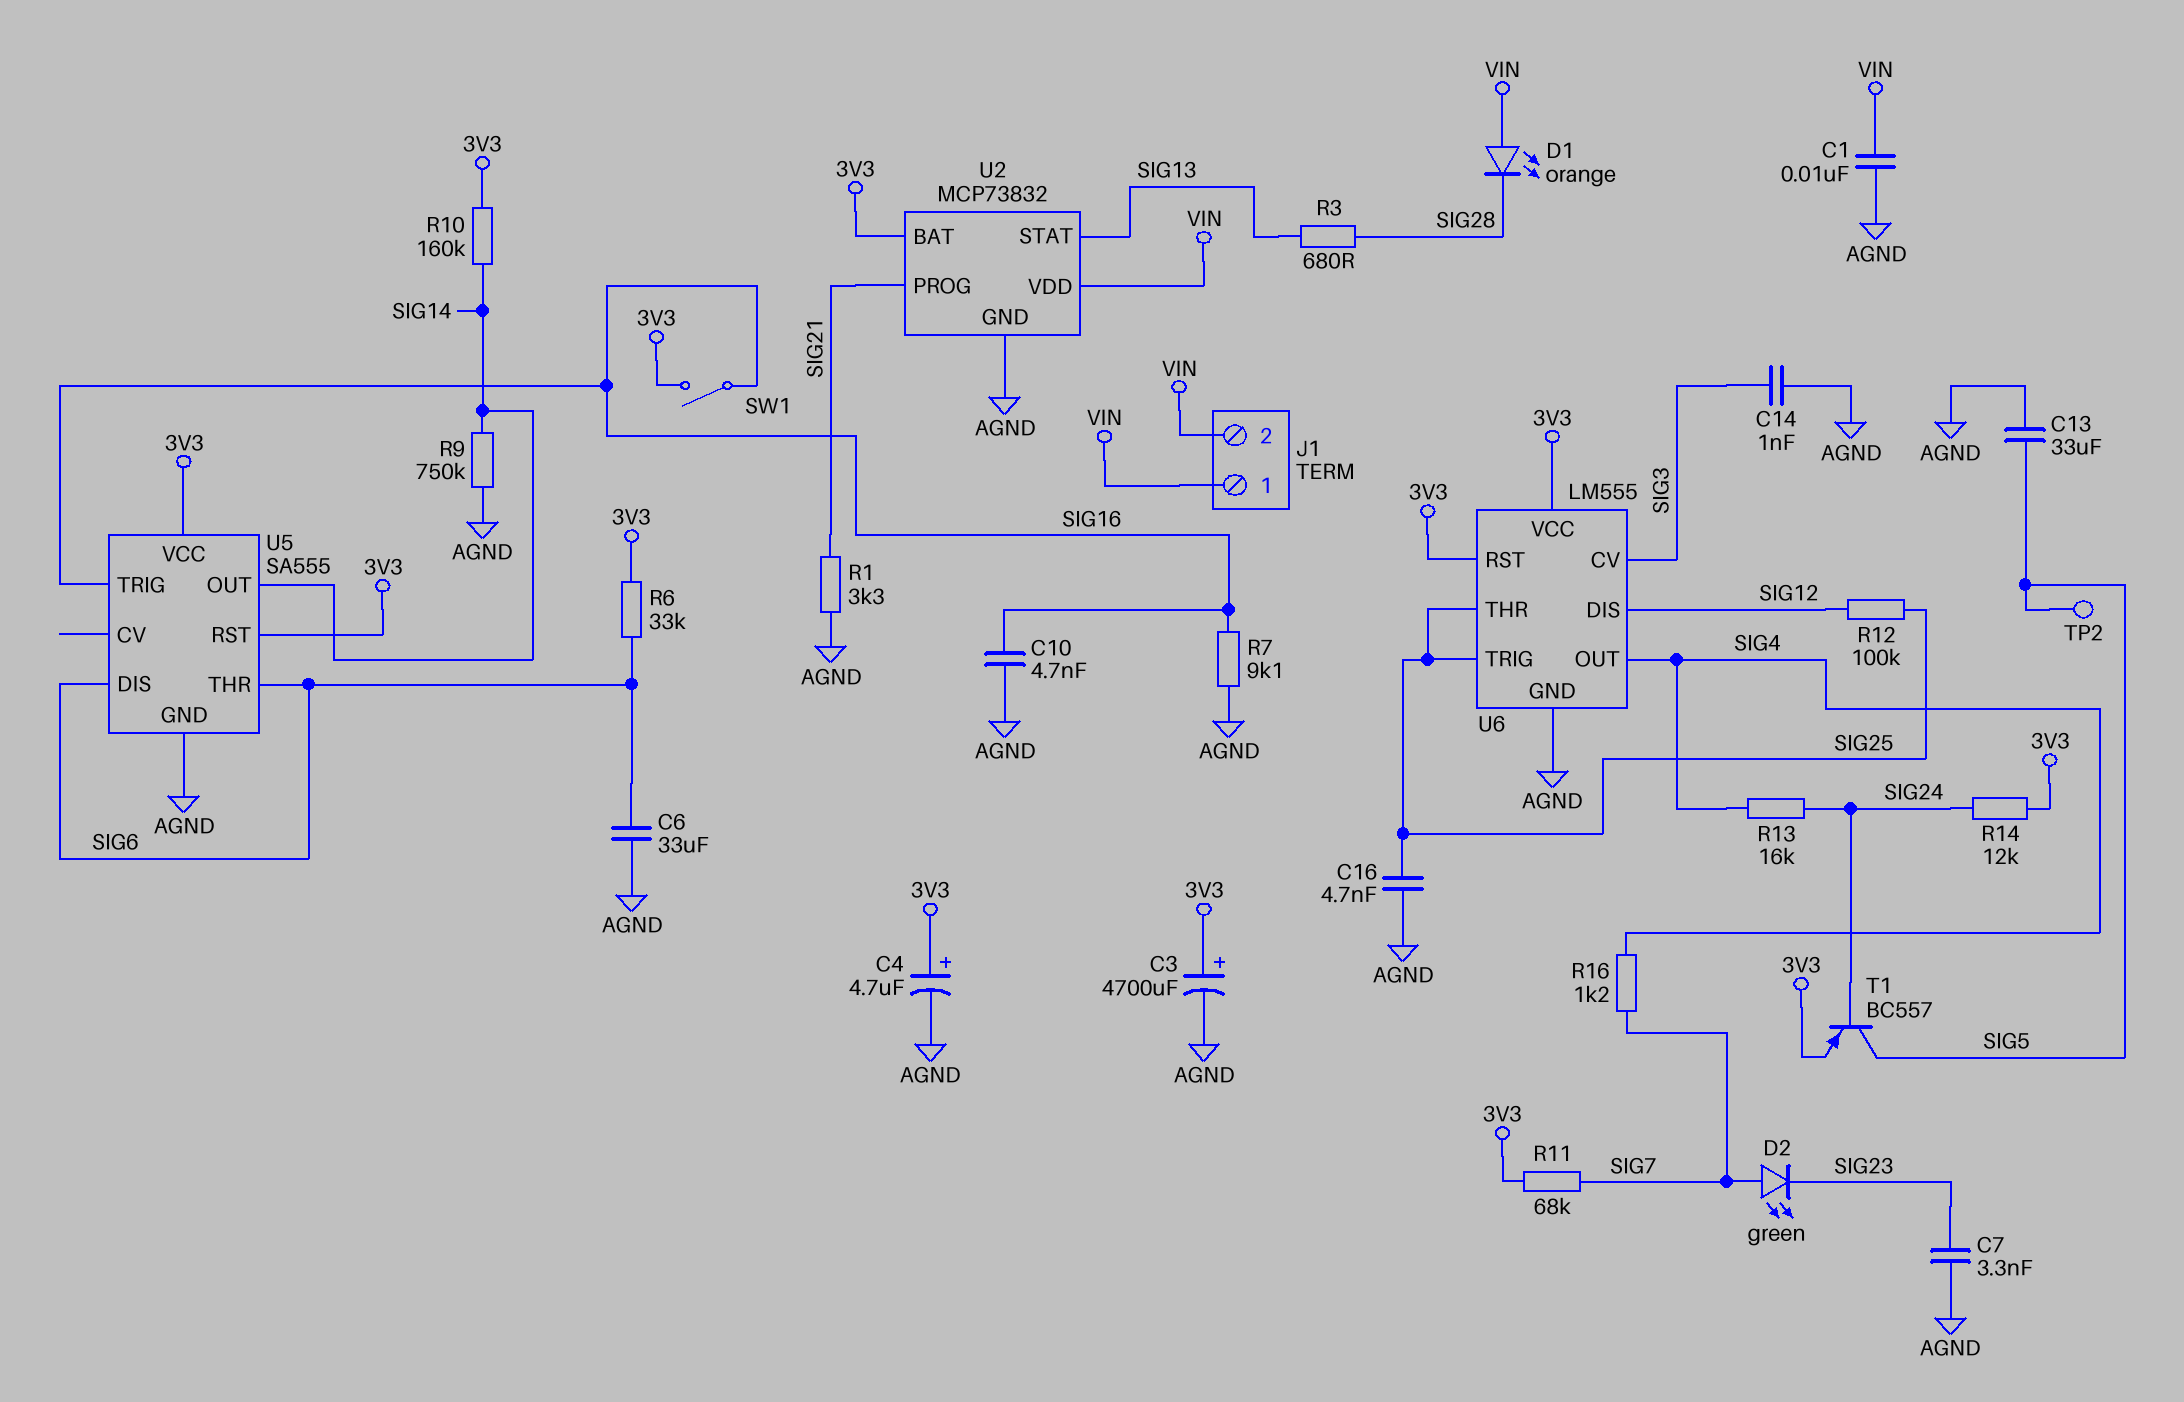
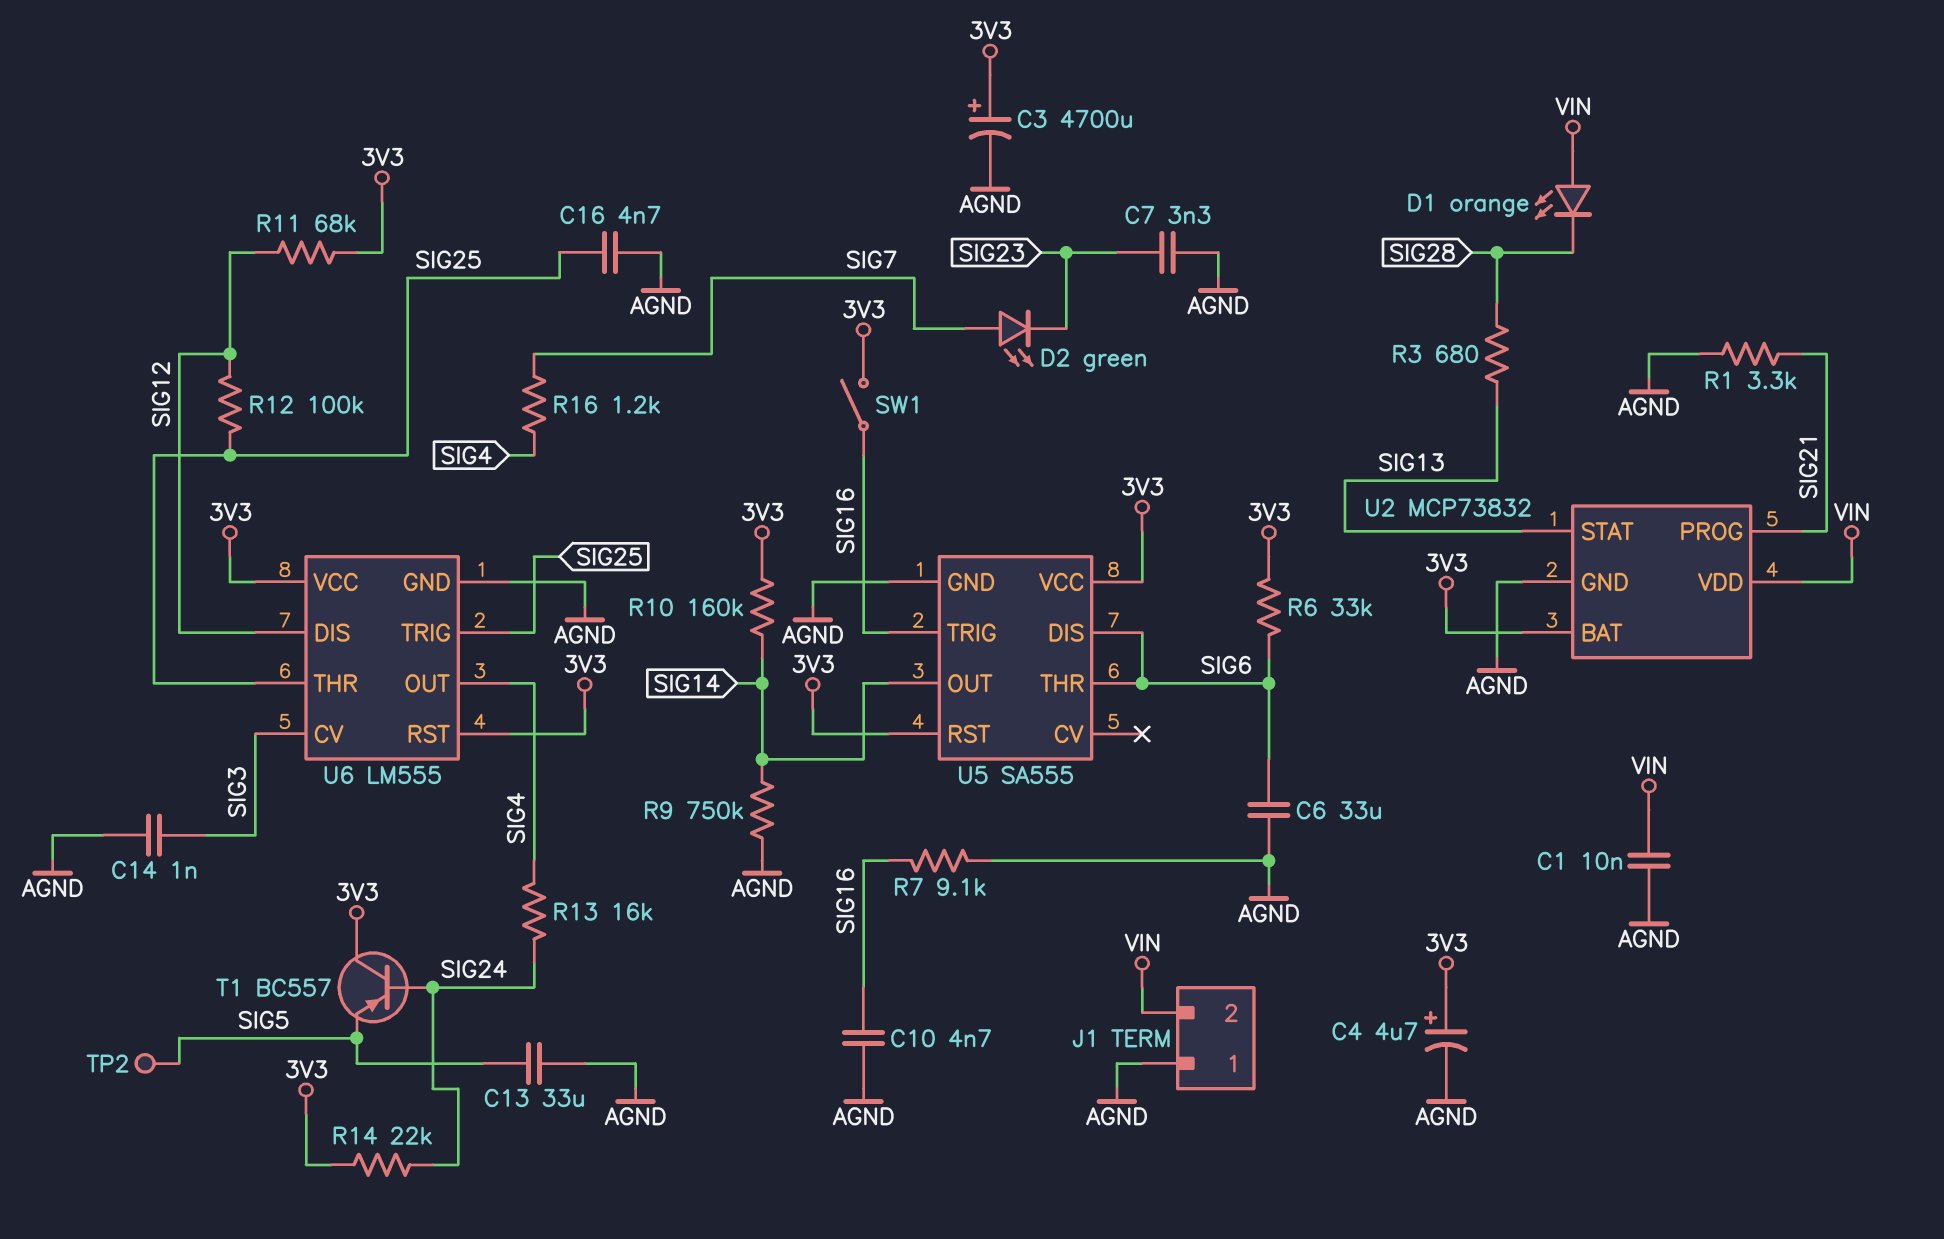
J1 pin 1: VIN -> AGND
R11: 68k (3V3, SIG7) -> 68k (3V3, SIG12)
R14: 12k (3V3, SIG24) -> 22k (3V3, SIG24)
T1: PNP BC557 (B SIG24, C SIG5, E 3V3) -> PNP BC557 (B SIG24, C 3V3, E SIG5)

